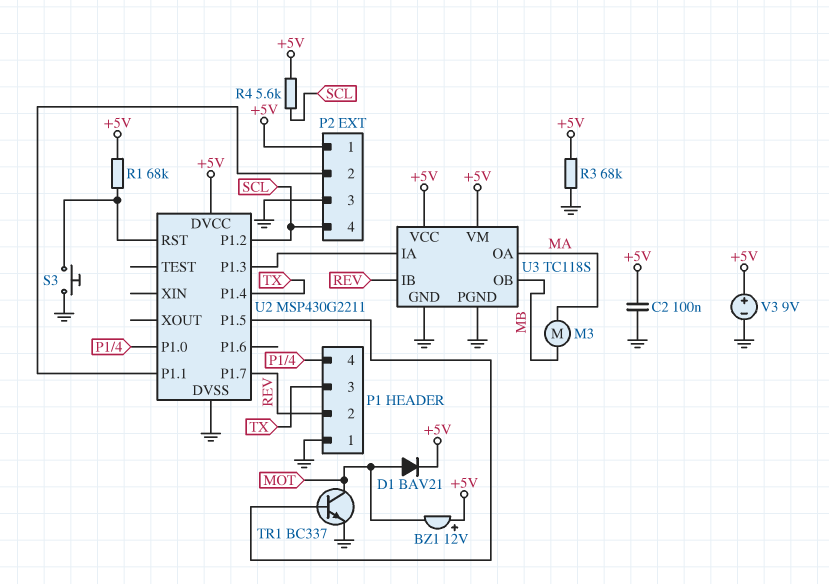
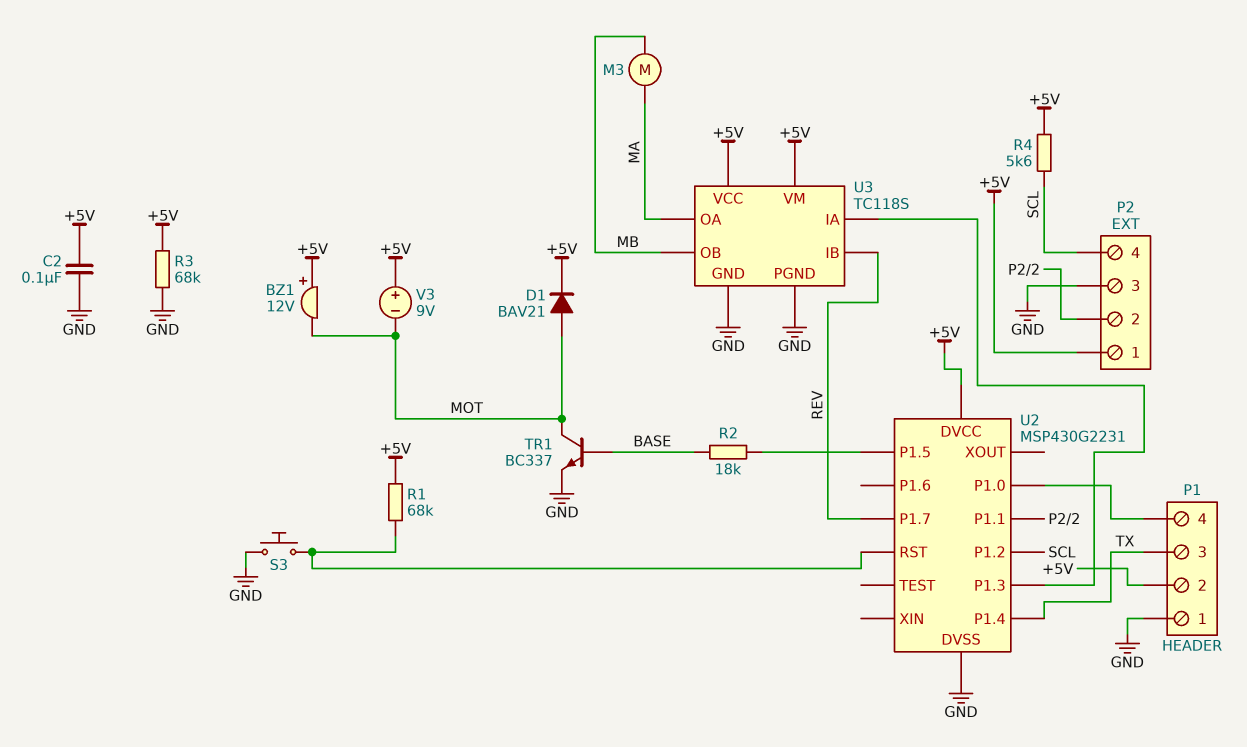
P1 pin 2: REV -> +5V
R2: none -> 18k (BASE, U2/P1.5)
TR1: NPN BC337 (B U2/P1.5, C MOT, E GND) -> NPN BC337 (B BASE, C MOT, E GND)
U2: MSP430G2211 -> MSP430G2231
V3: 9V (plus +5V, minus GND) -> 9V (plus +5V, minus MOT)

